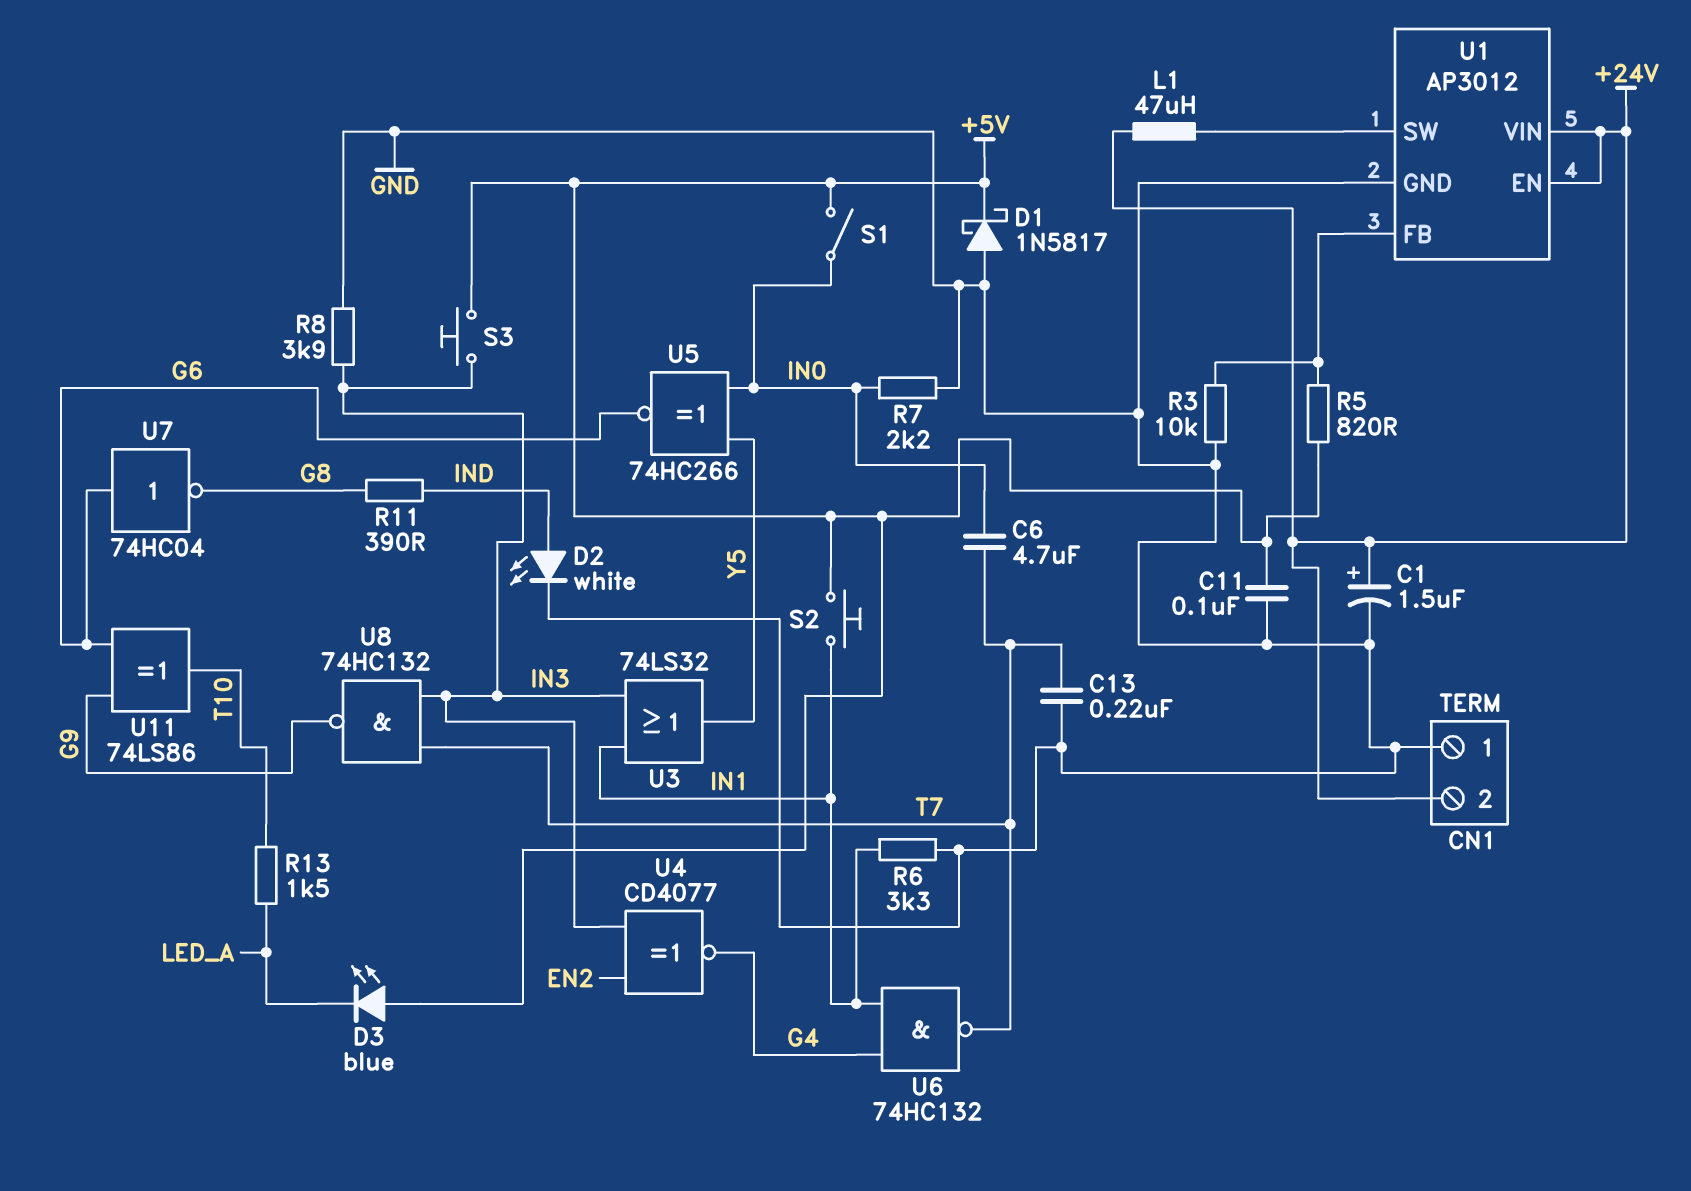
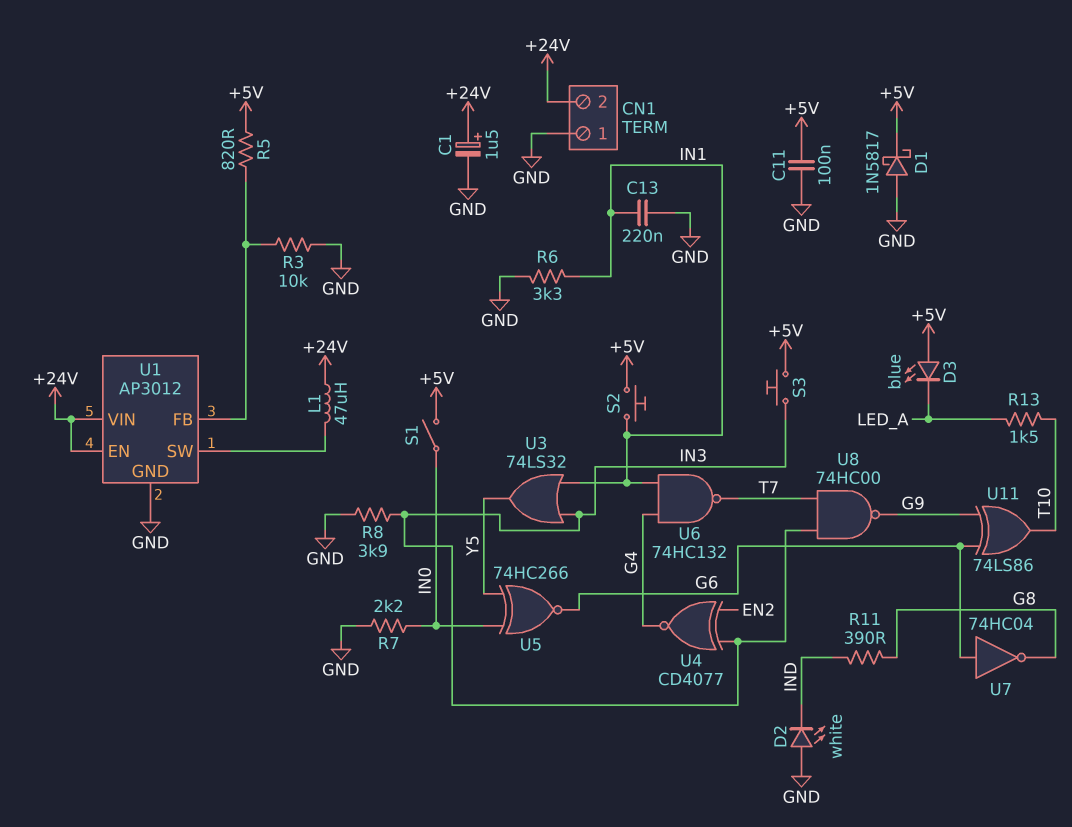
C6: 4.7uF (IN0, T7) -> none
C13: 220nF (GND, T7) -> 220nF (GND, IN1)
D2: LED white (A IND, K GND) -> LED white (A GND, K IND)
U8: NAND 74HC132 (in IN3, in T7, out G9) -> NAND 74HC00 (in IN3, in T7, out G9)

